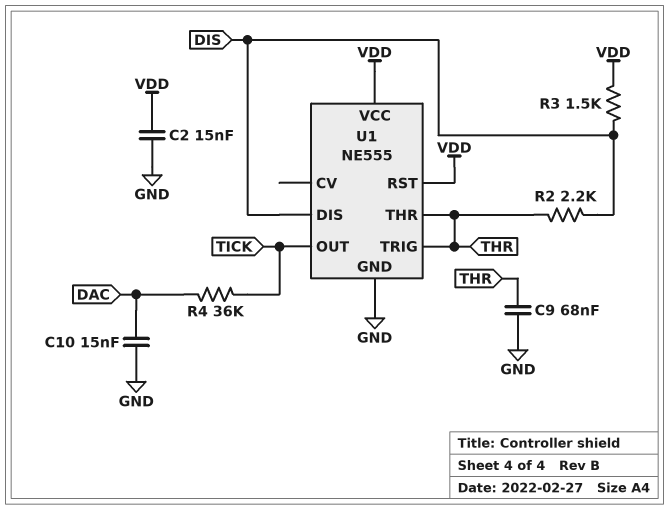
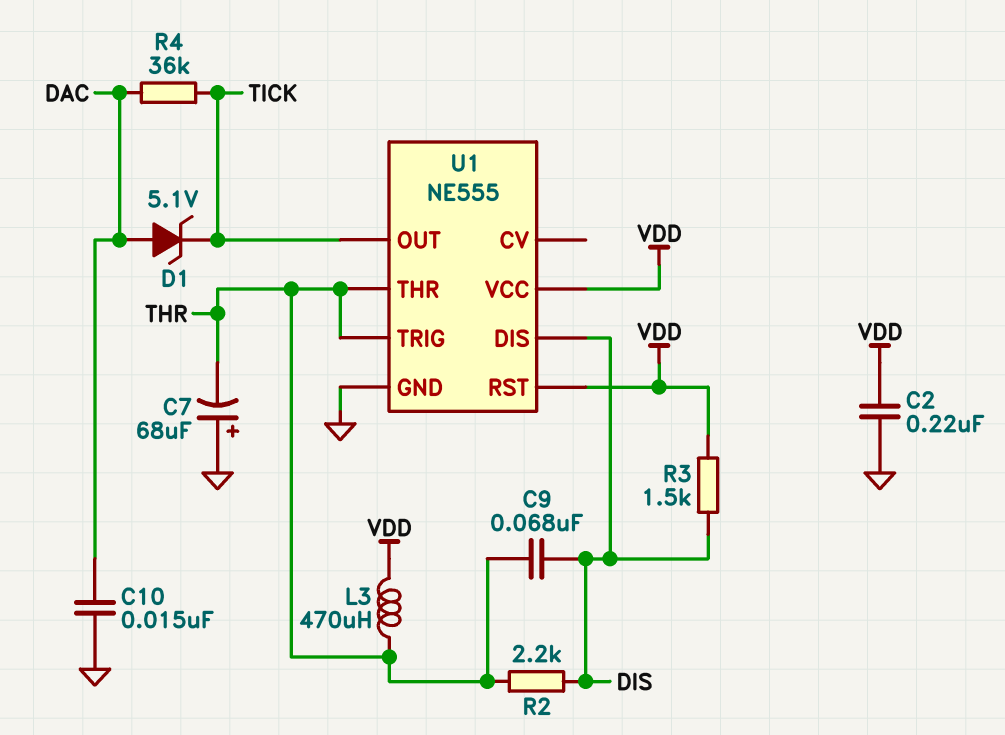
C2: 15nF (GND, VDD) -> 220nF (GND, VDD)
C7: none -> 68uF (plus GND, minus THR)
C9: 68nF (GND, THR) -> 68nF (DIS, THR)
D1: none -> zener 5.1V (A DAC, K TICK)
L3: none -> 470uH (THR, VDD)

